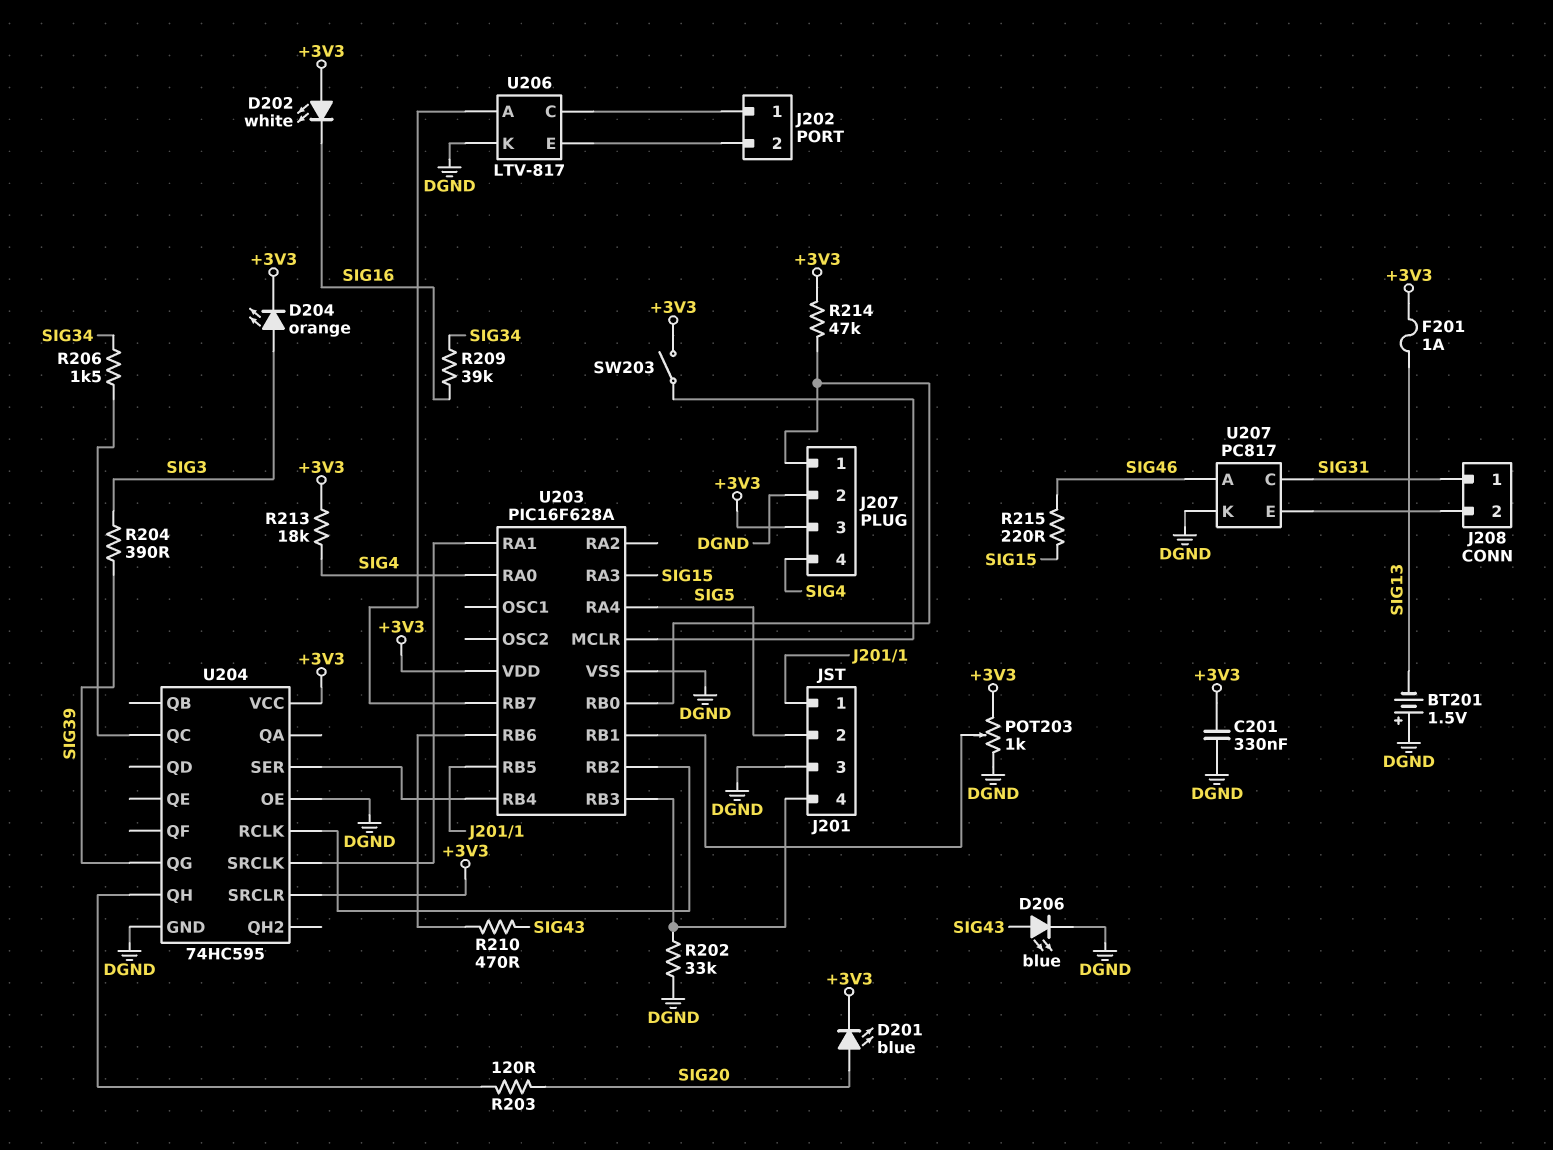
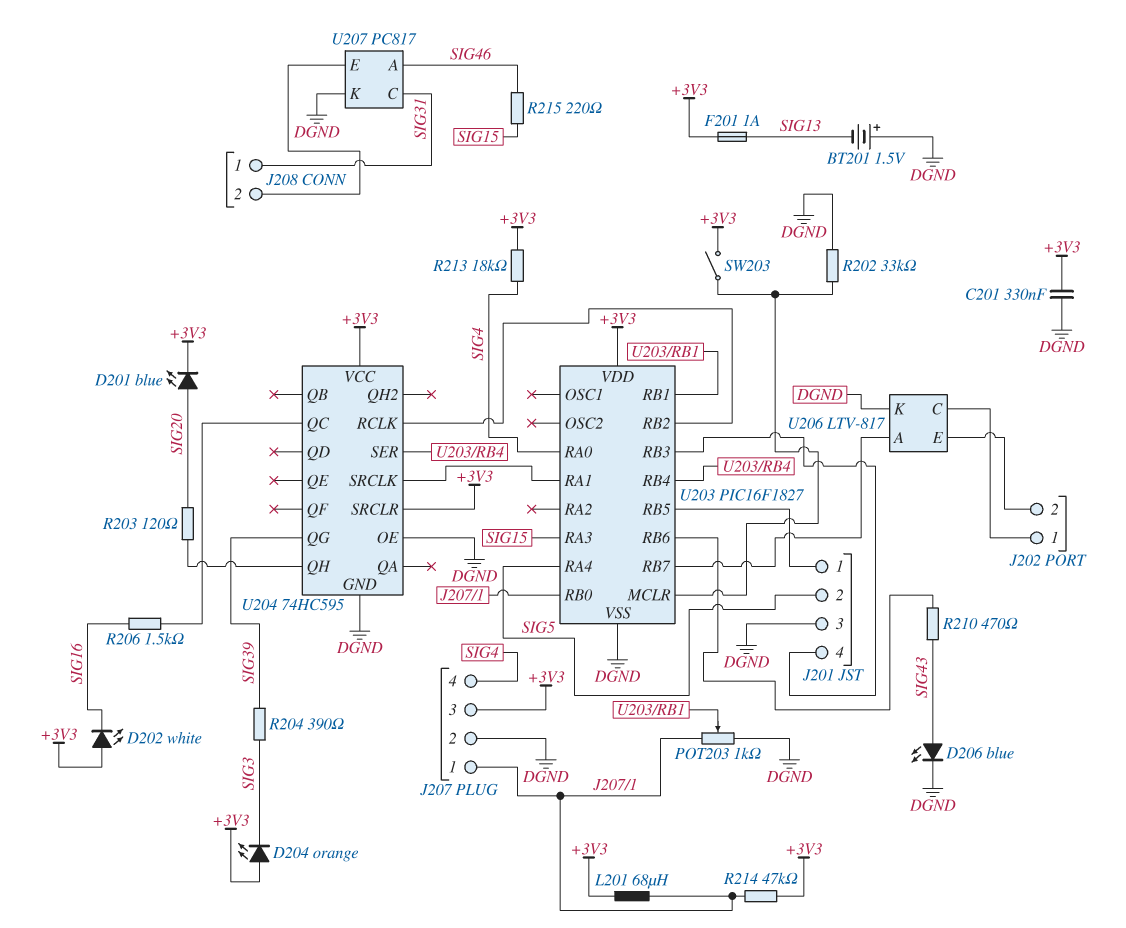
D204: LED orange (A SIG3, K +3V3) -> LED orange (A +3V3, K SIG3)
L201: none -> 68uH (+3V3, J207/1)
POT203: 1k (+3V3, DGND, wiper U203/RB1) -> 1k (DGND, J207/1, wiper U203/RB1)
R202: 33k (DGND, J201/4) -> 33k (DGND, U203/MCLR)
R206: 1.5k (SIG34, U204/QC) -> 1.5k (SIG16, U204/QC)
R209: 39k (SIG16, SIG34) -> none
U203: PIC16F628A -> PIC16F1827

